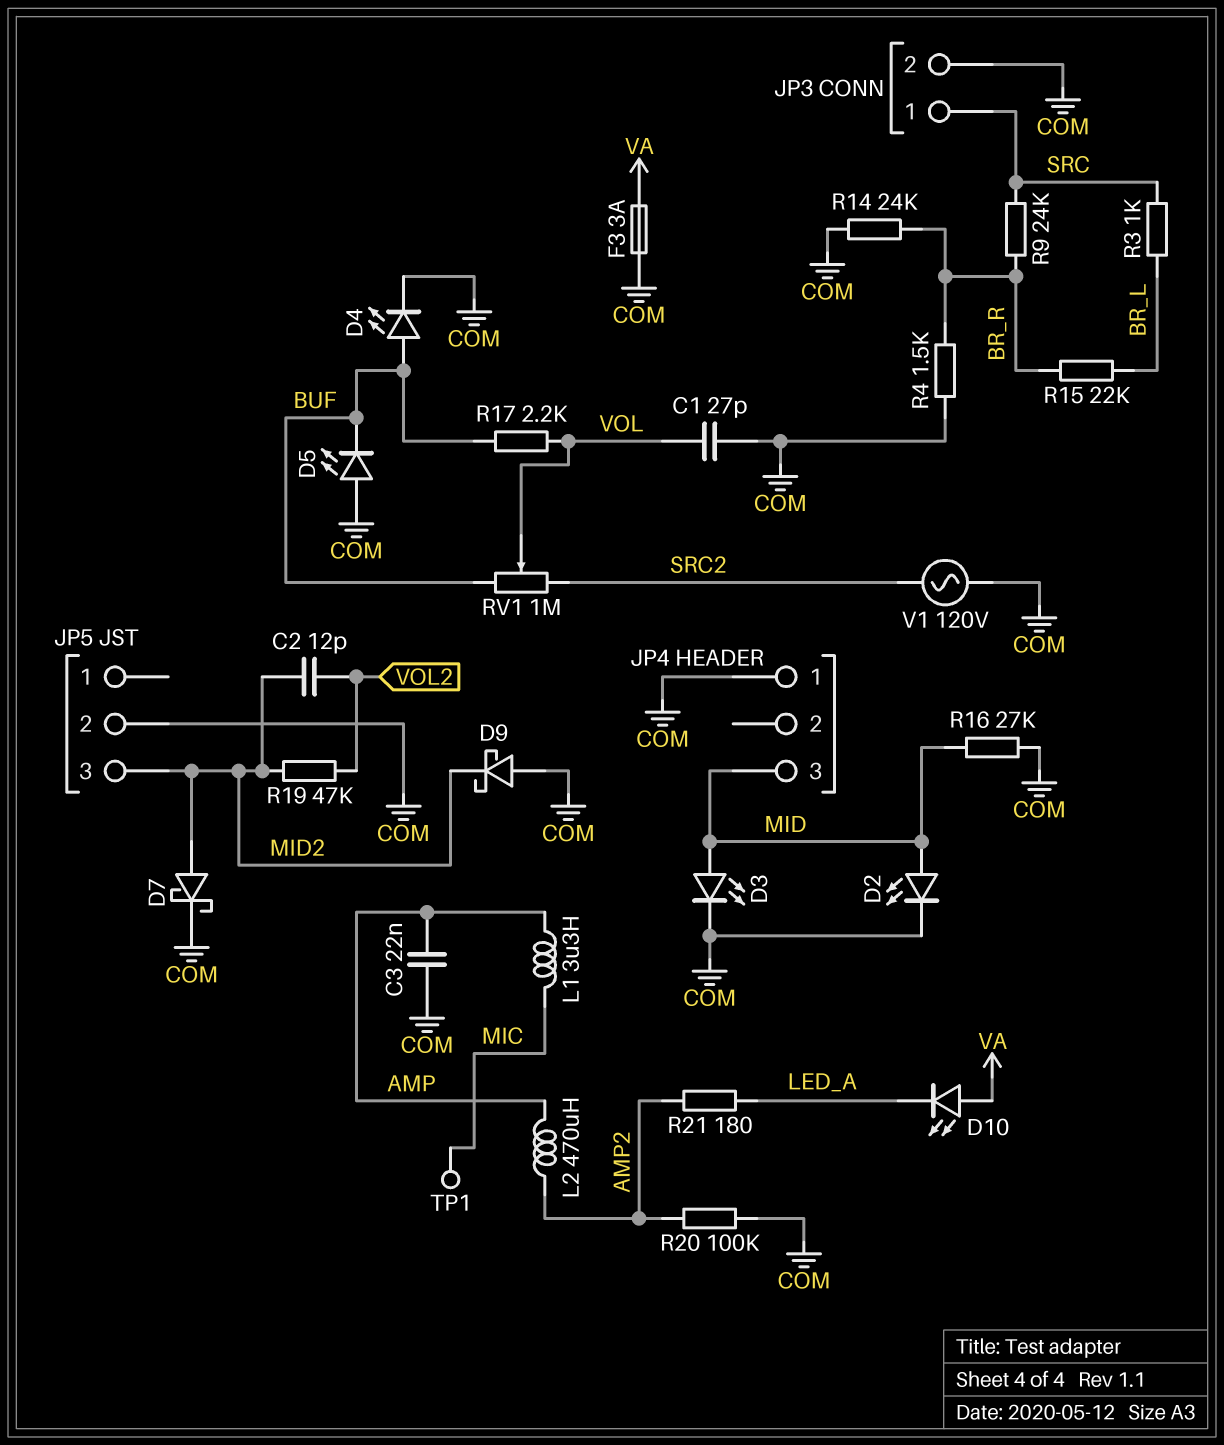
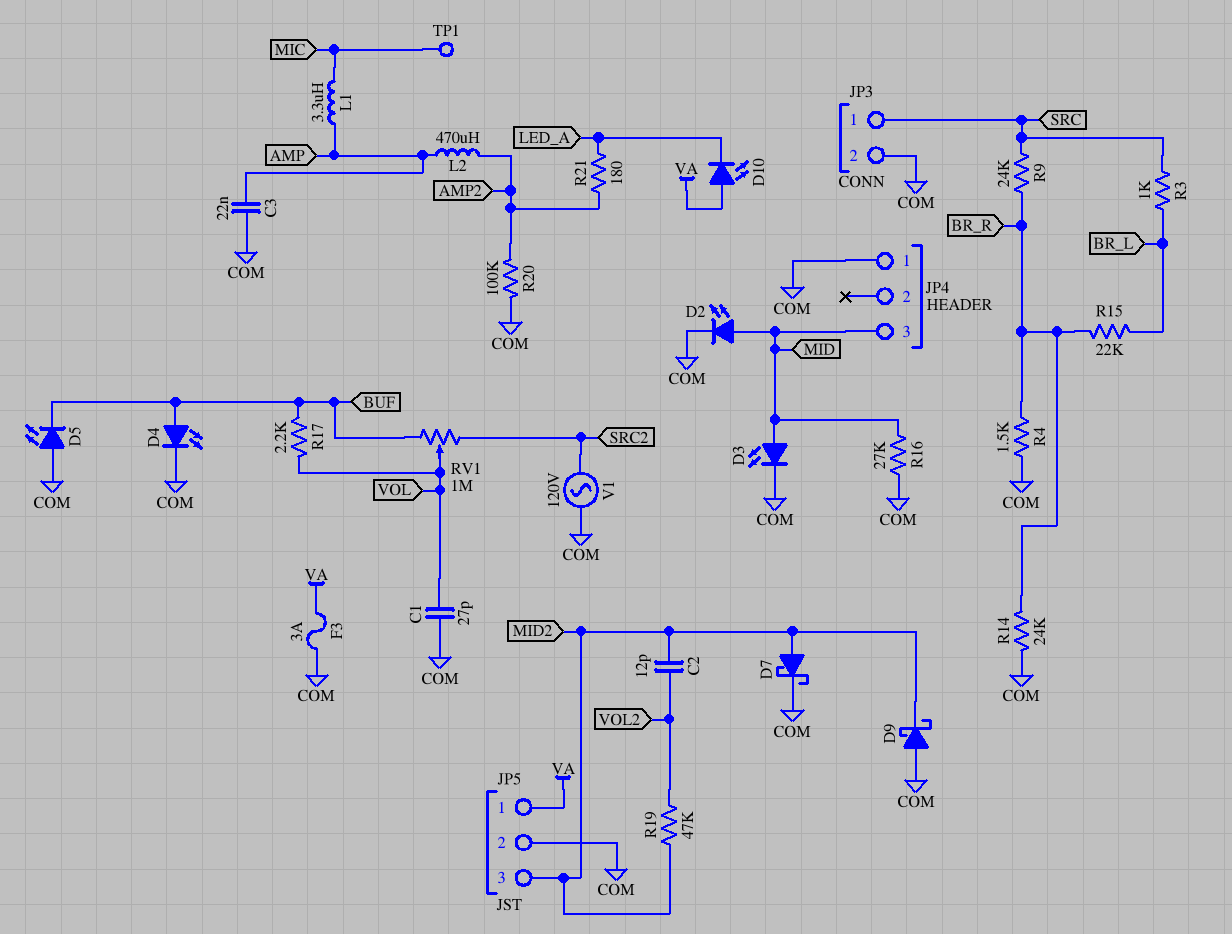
JP5 pin 1: none -> VA

